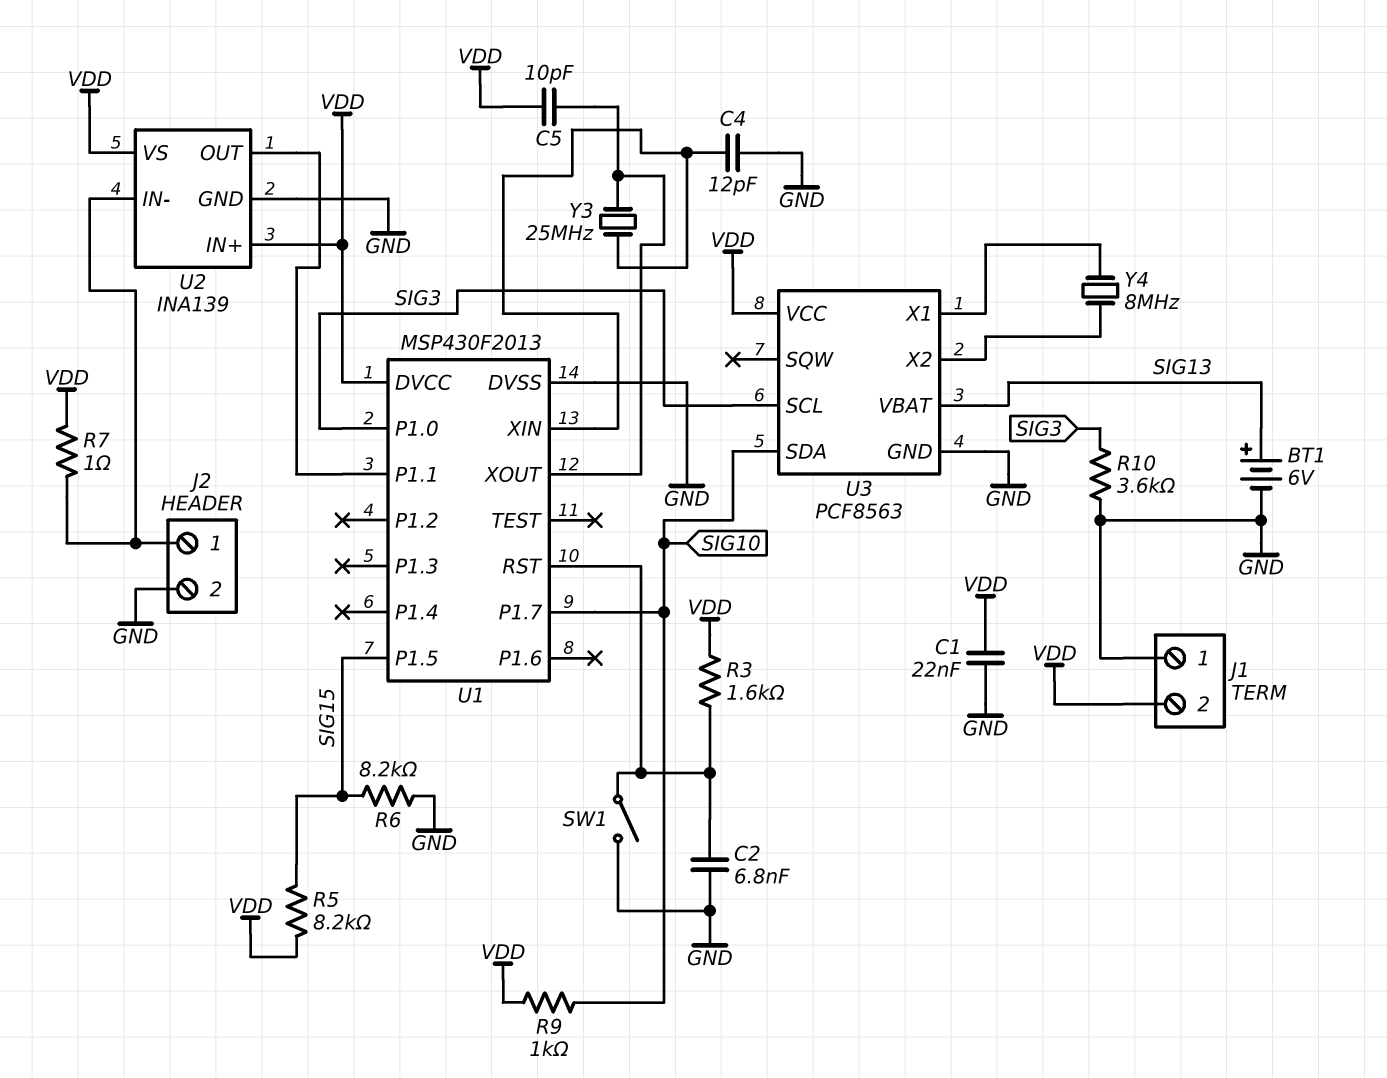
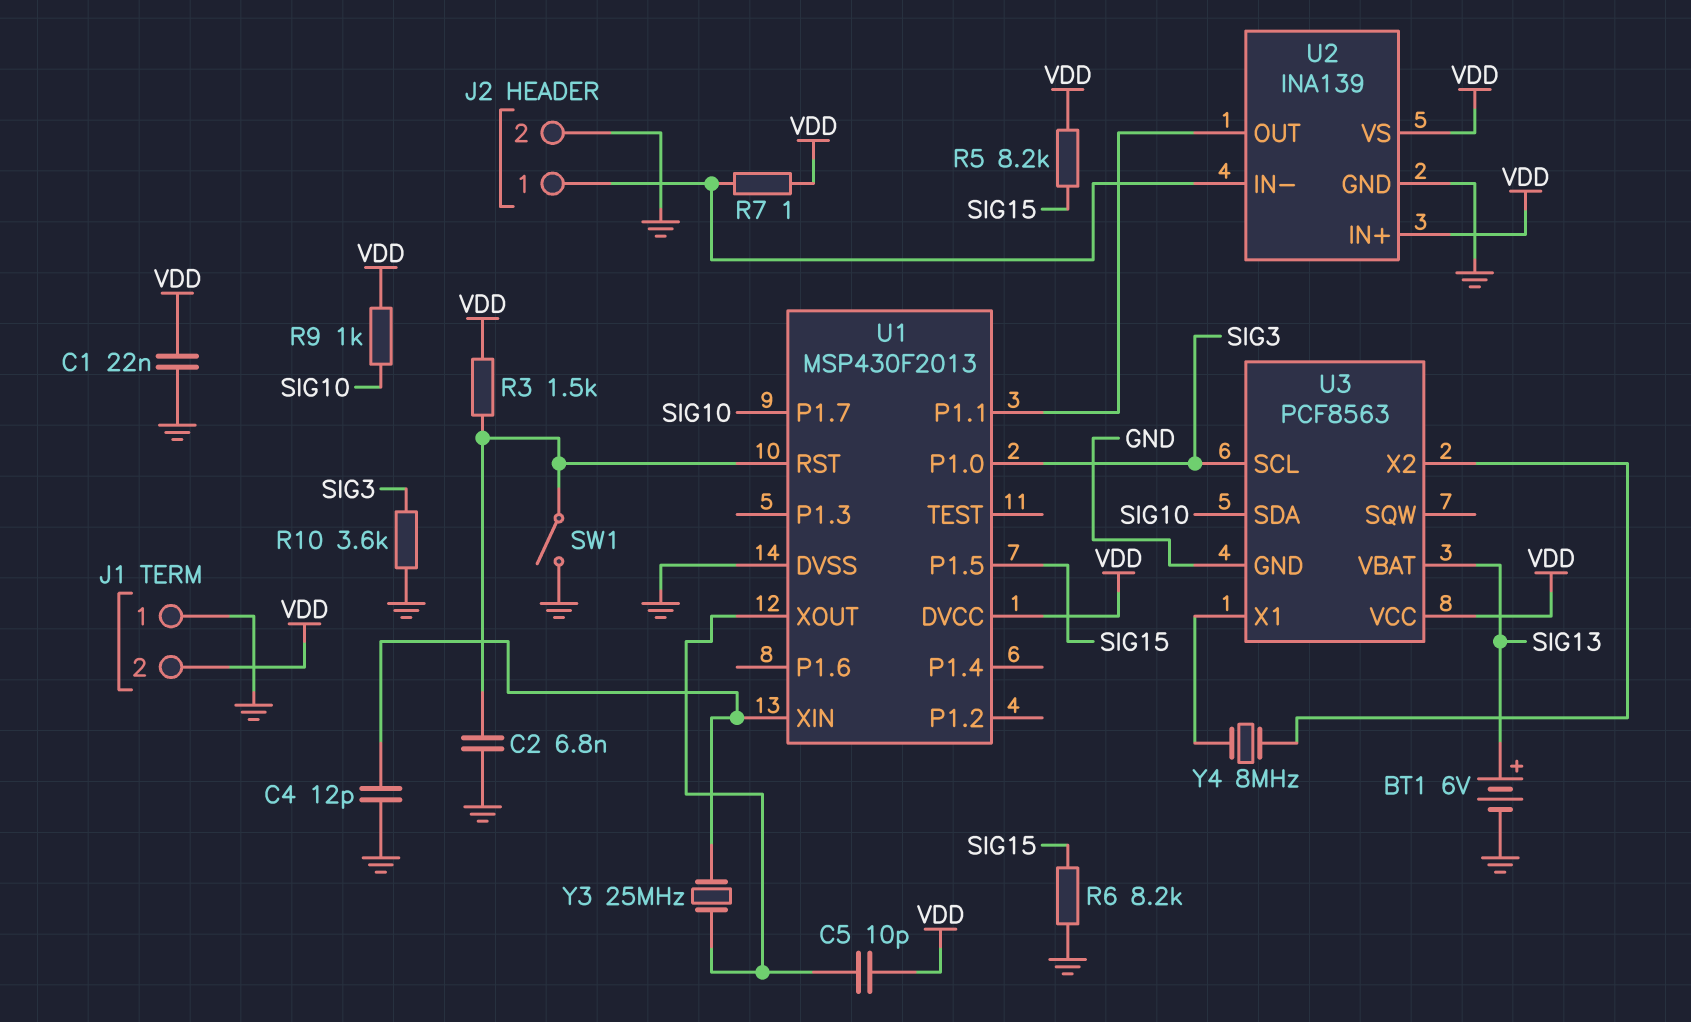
R3: 1.6k (U1/RST, VDD) -> 1.5k (U1/RST, VDD)

